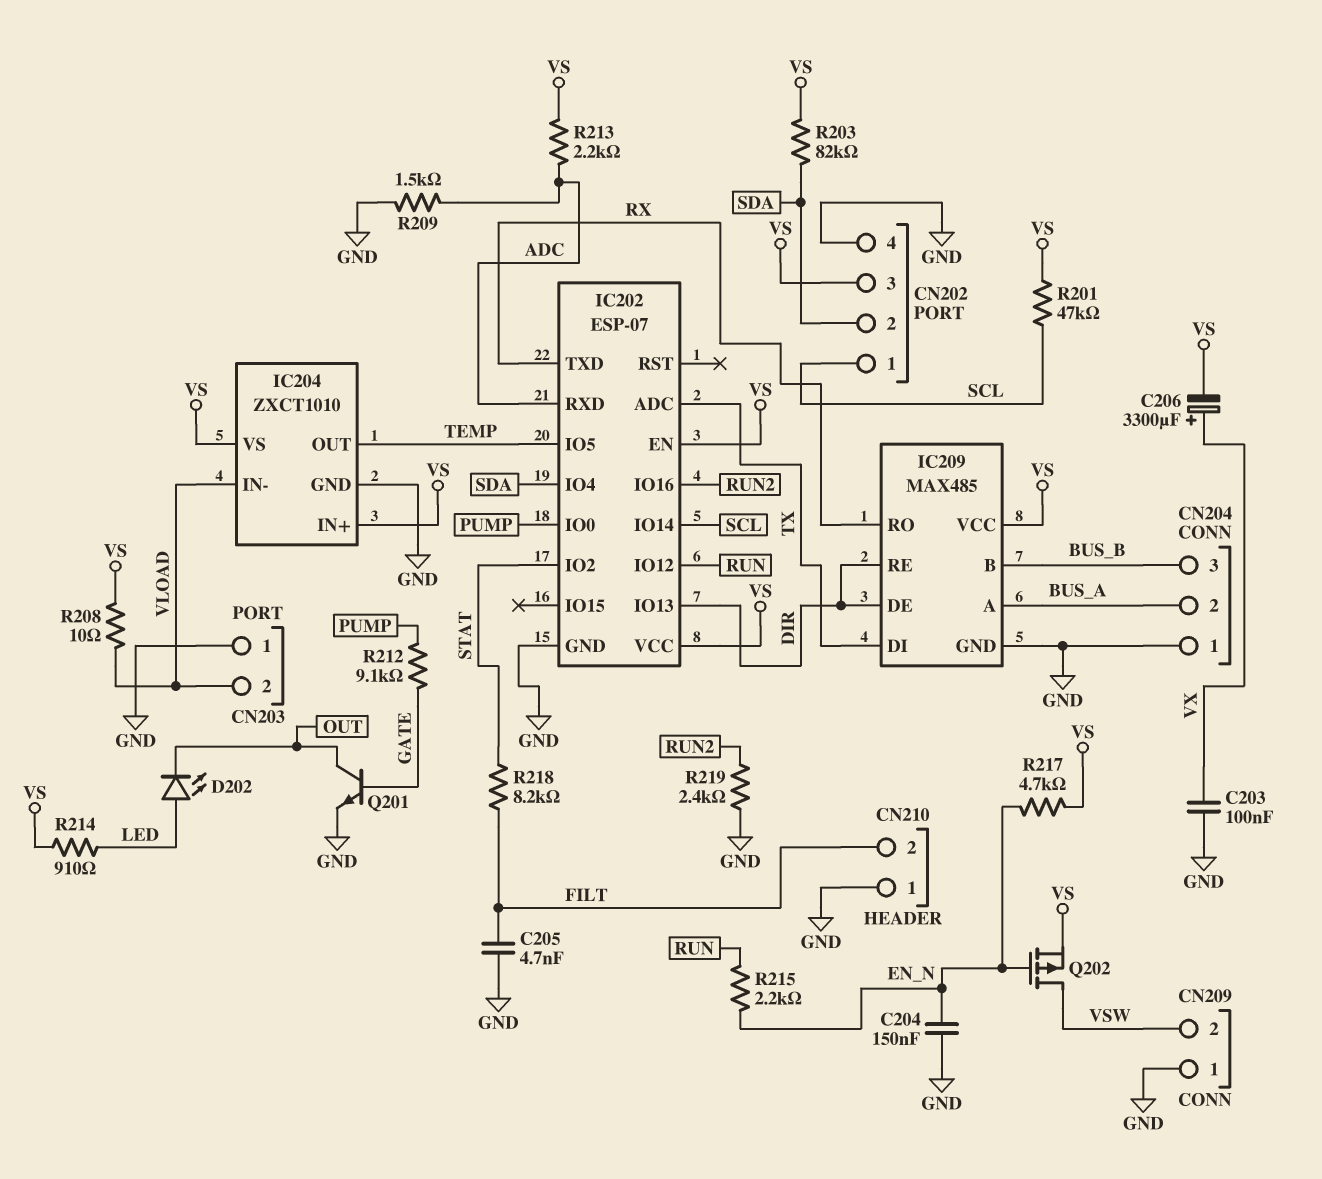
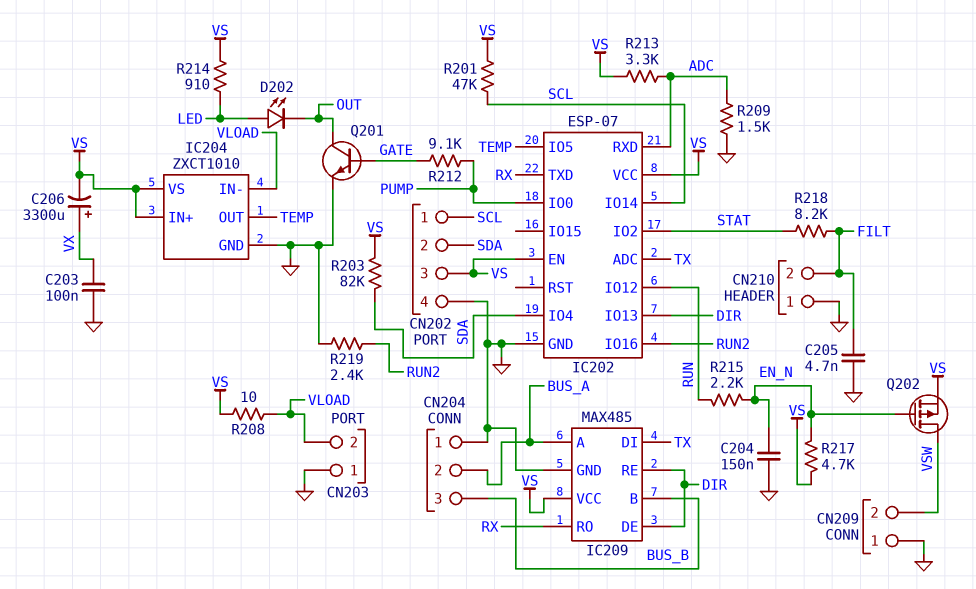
R213: 2.2k (ADC, VS) -> 3.3k (ADC, VS)

